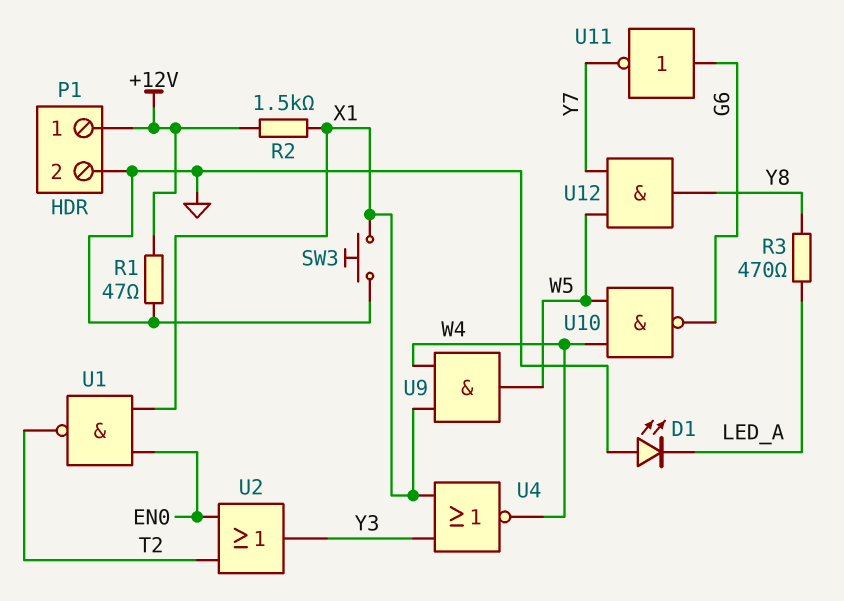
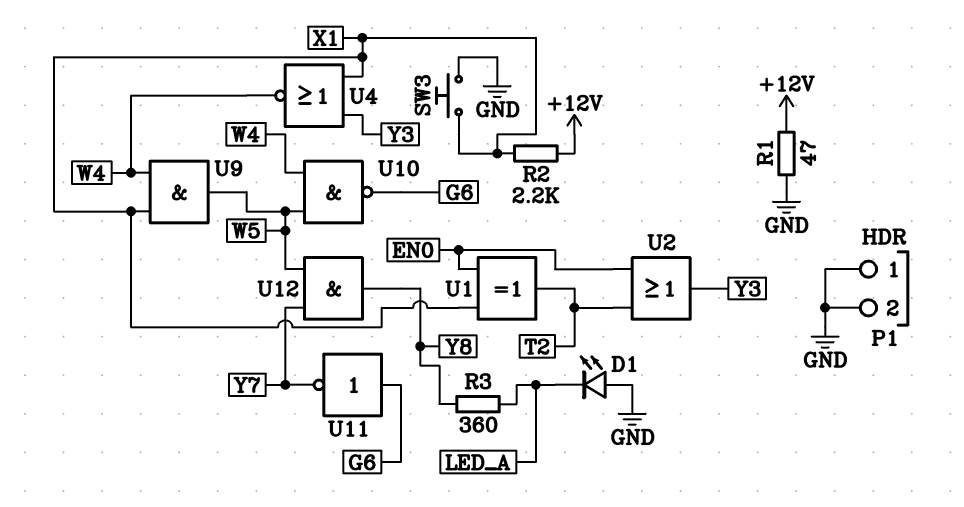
P1 pin 1: +12V -> GND
R2: 1.5k (+12V, X1) -> 2.2k (+12V, X1)
R3: 470 (LED_A, Y8) -> 360 (LED_A, Y8)
U1: NAND (in EN0, in X1, out T2) -> XOR (in EN0, in X1, out T2)

